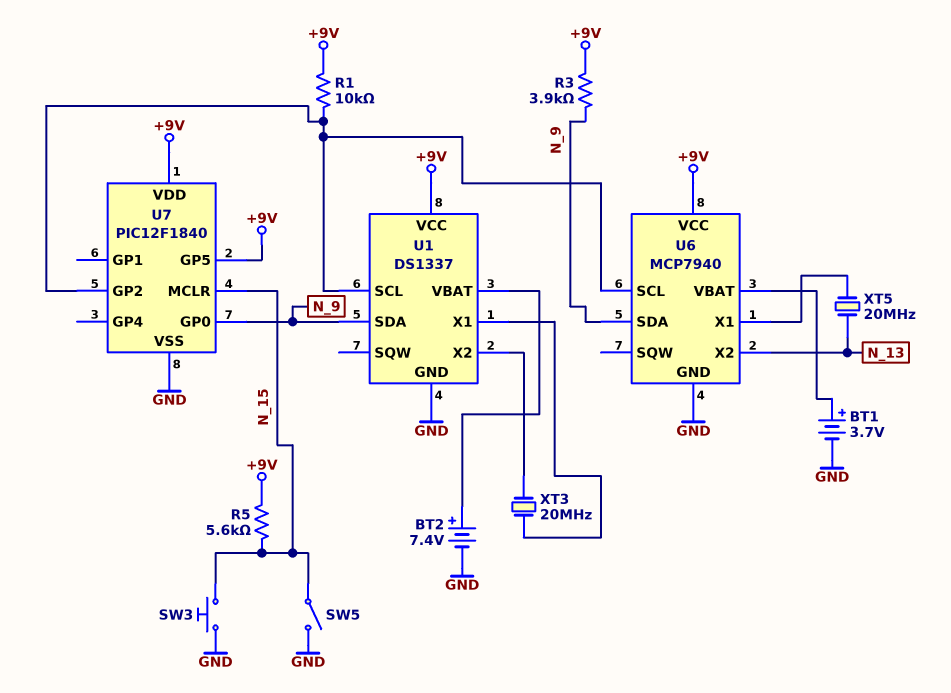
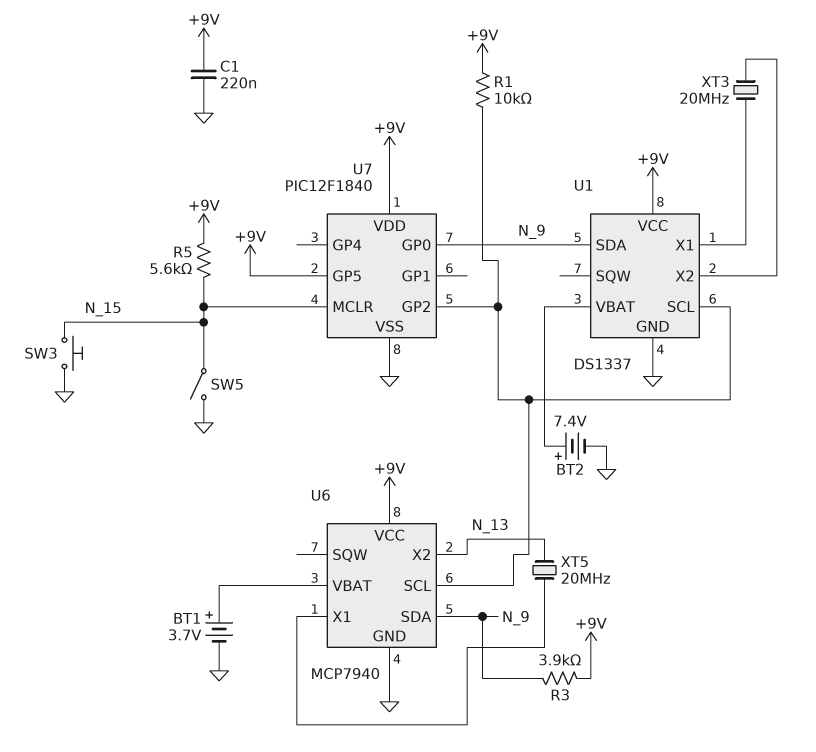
C1: none -> 220nF (+9V, GND)

